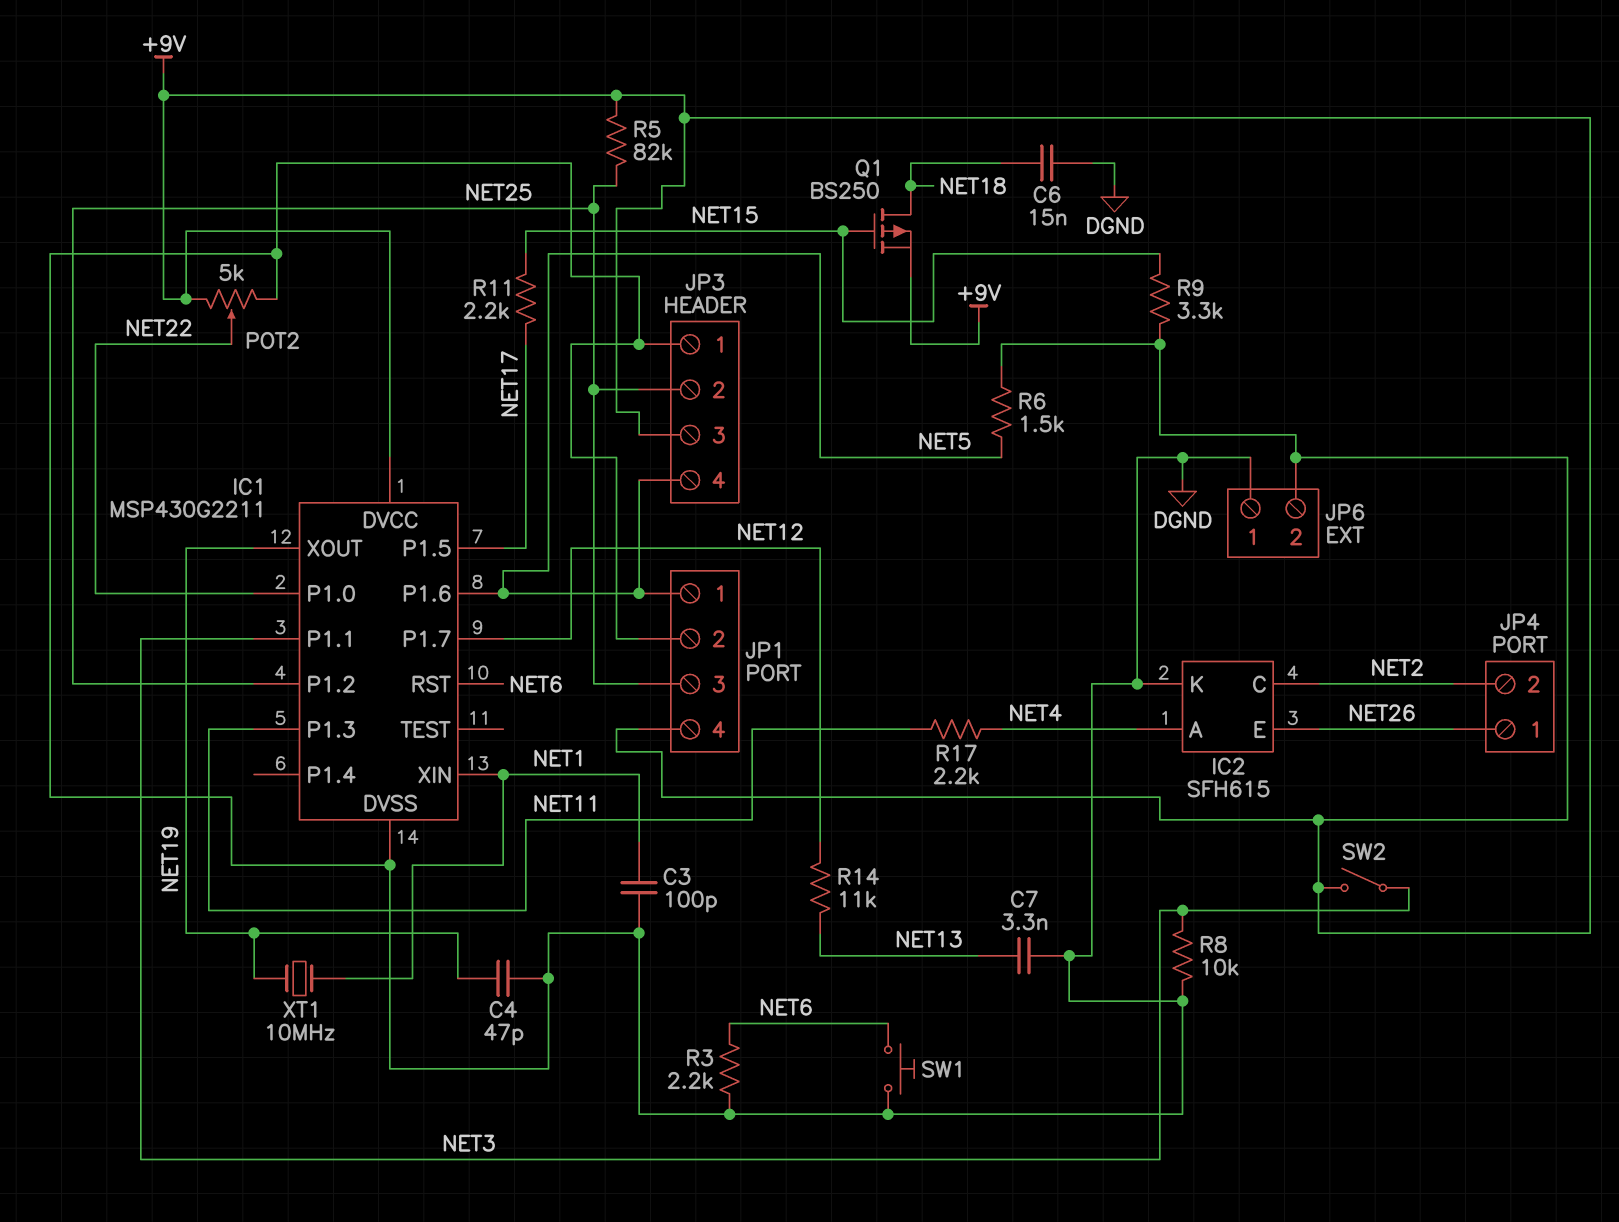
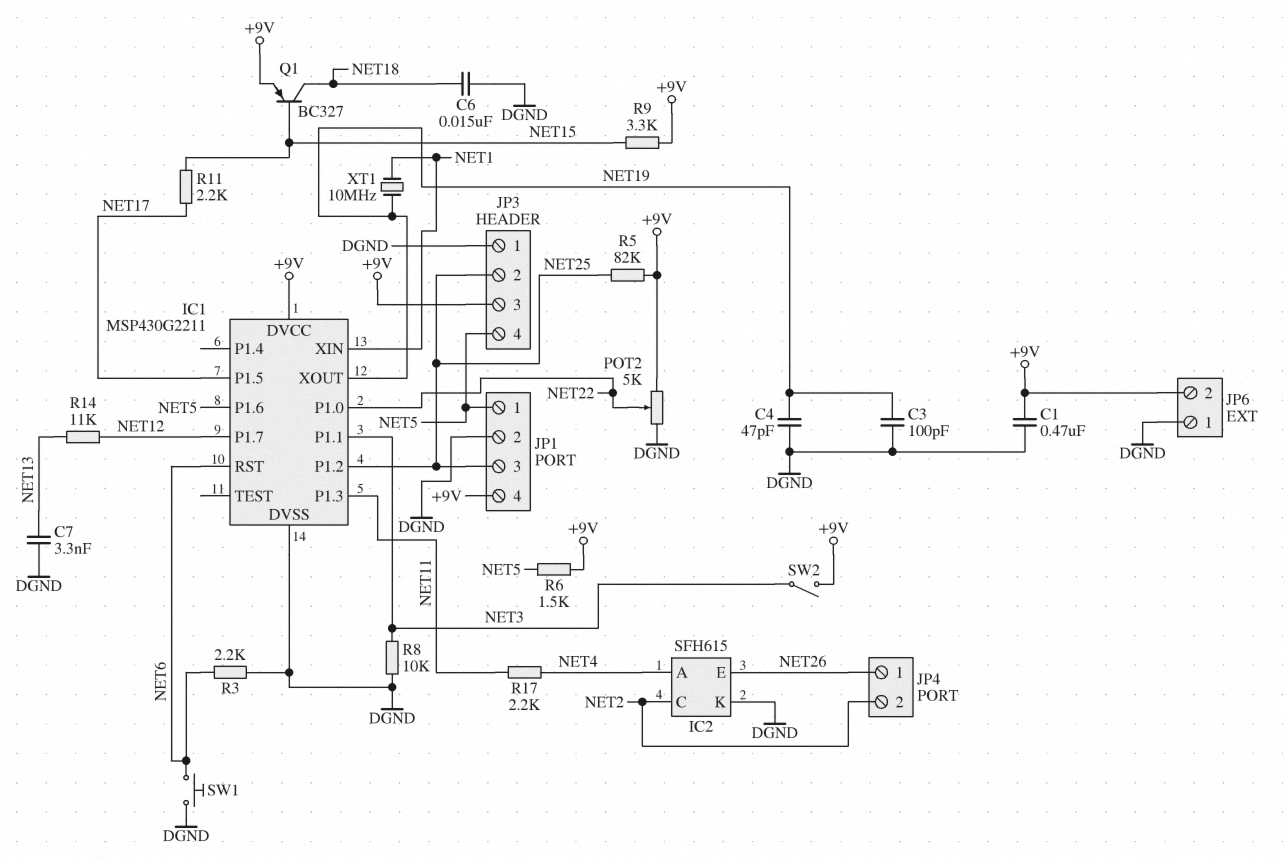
C1: none -> 470nF (+9V, DGND)
C3: 100pF (DGND, NET1) -> 100pF (DGND, NET19)
Q1: PMOS BS250 (G NET15, D NET18, S +9V) -> PNP BC327 (B NET15, C NET18, E +9V)

